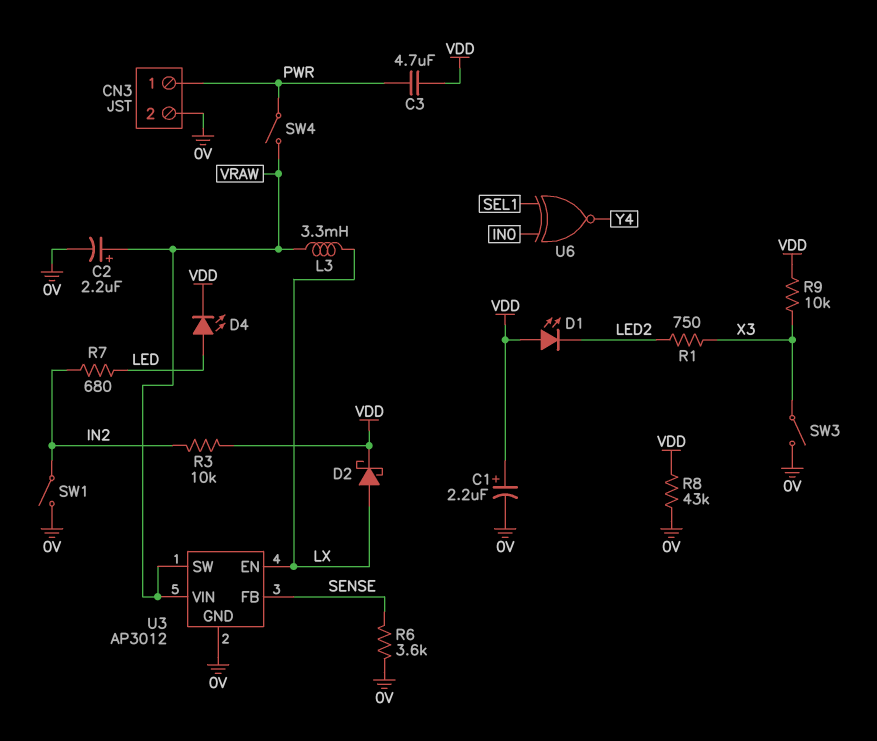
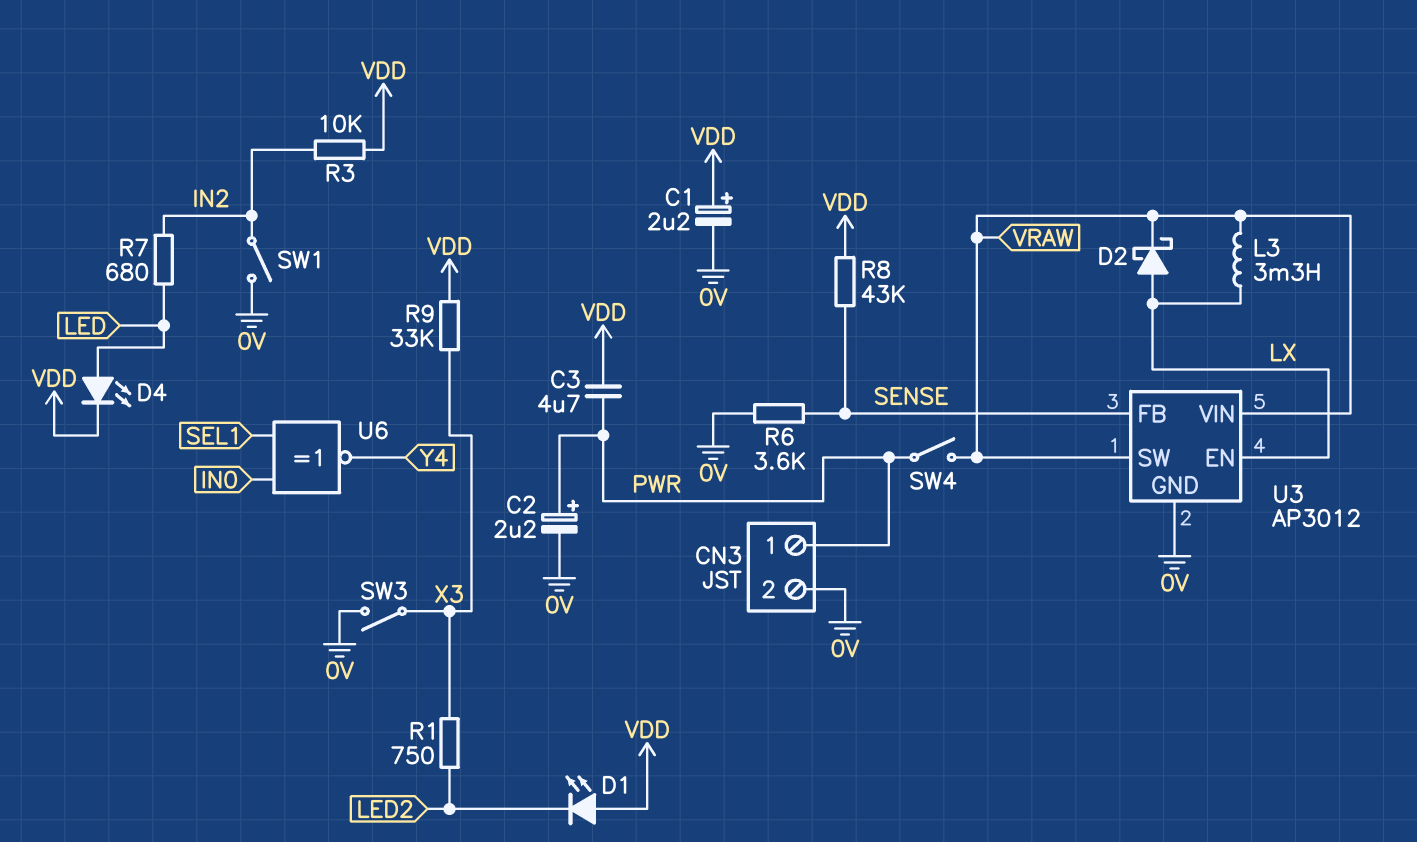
C2: 2.2uF (plus VRAW, minus 0V) -> 2.2uF (plus PWR, minus 0V)
D2: schottky (A LX, K VDD) -> schottky (A LX, K VRAW)
R8: 43k (0V, VDD) -> 43k (SENSE, VDD)
R9: 10k (VDD, X3) -> 33k (VDD, X3)

